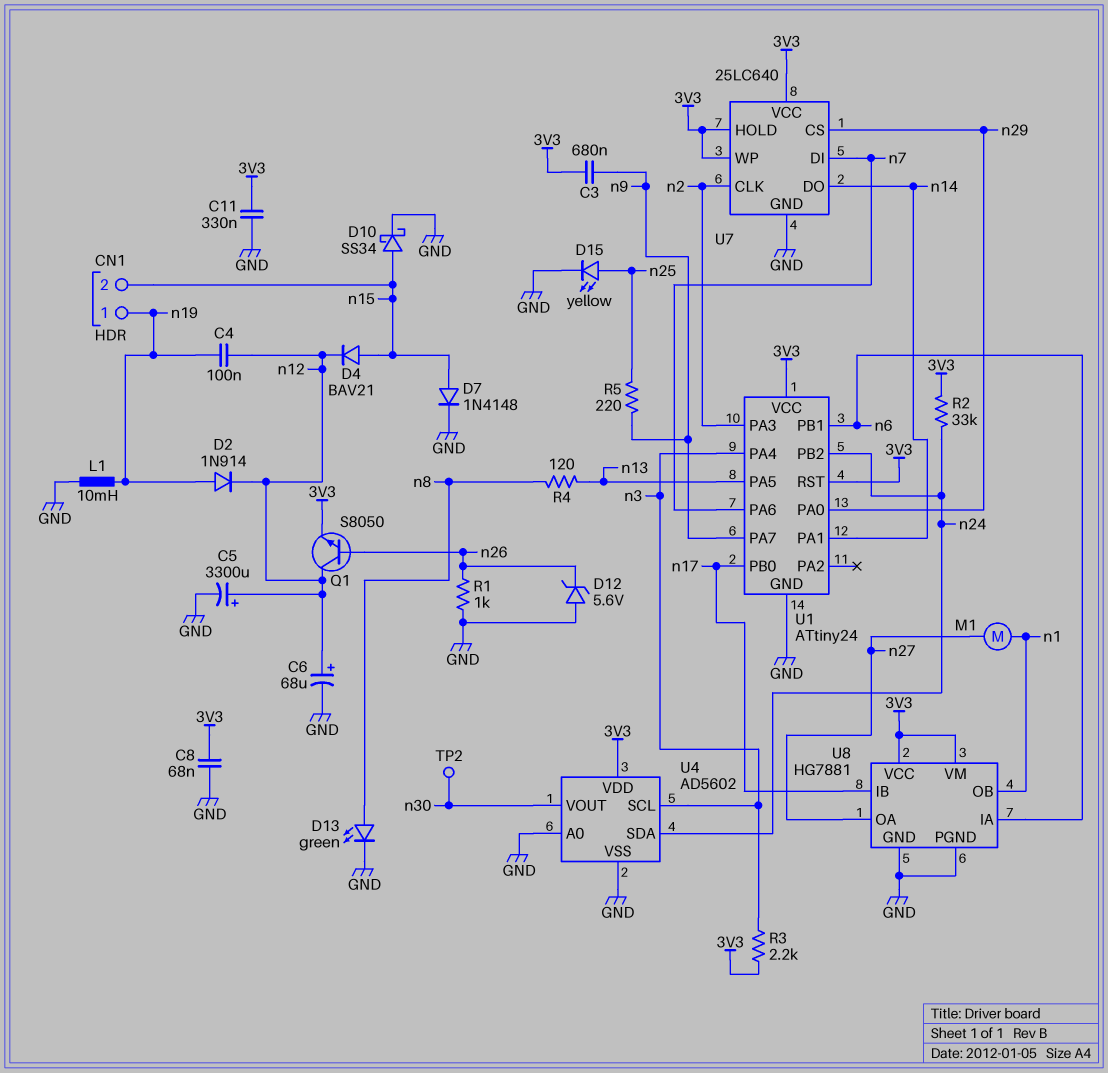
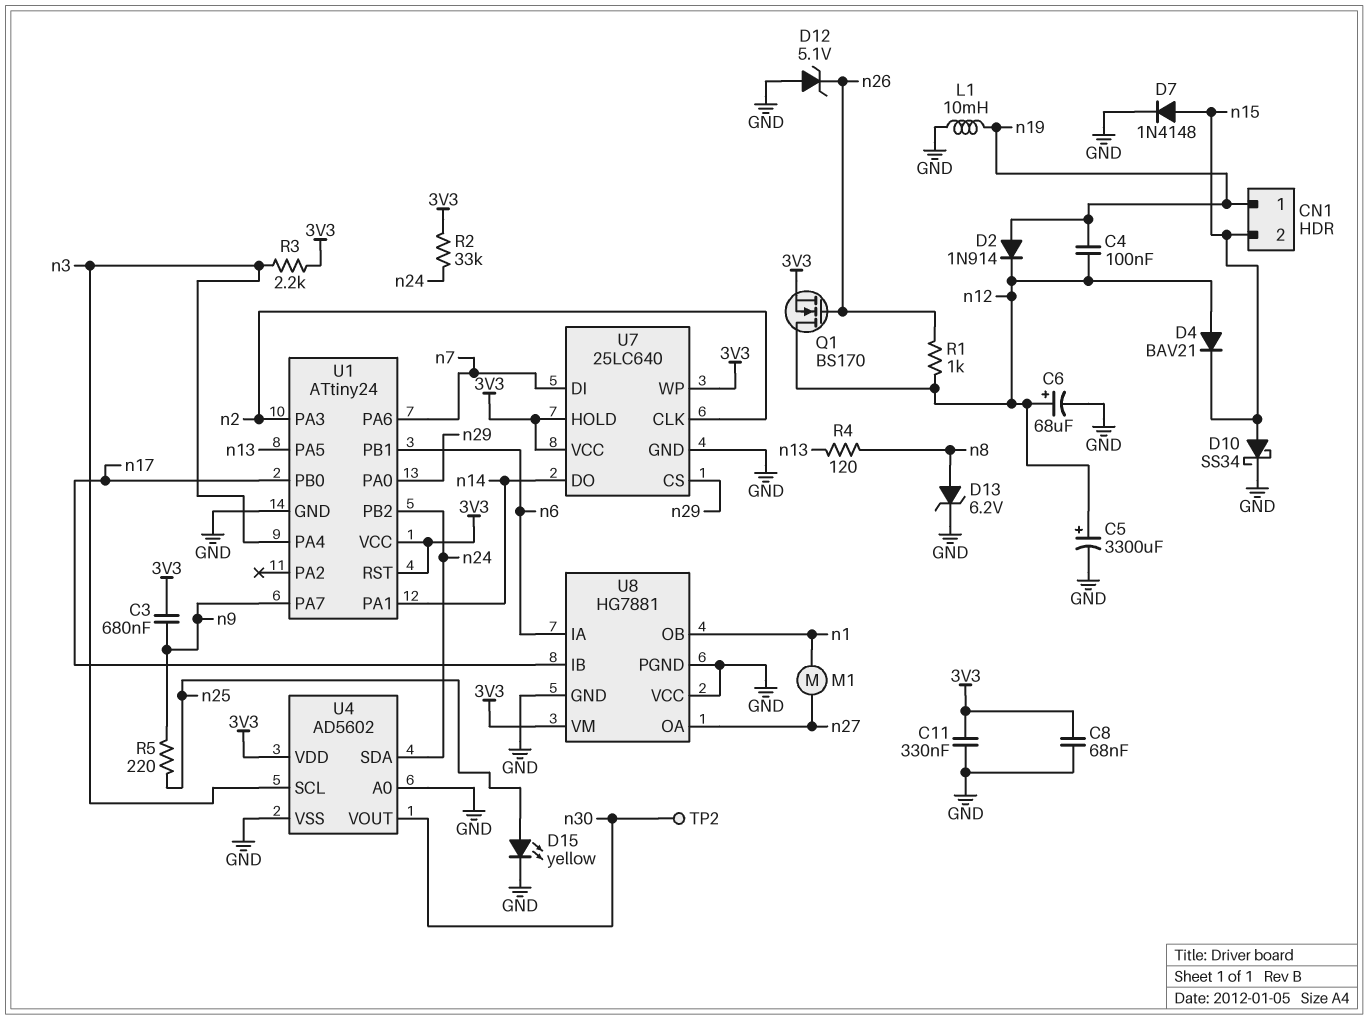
D4: diode BAV21 (A n15, K n12) -> diode BAV21 (A n12, K n15)
D12: zener 5.6V (A GND, K n26) -> zener 5.1V (A GND, K n26)
D13: LED green (A n8, K GND) -> zener 6.2V (A n8, K GND)
Q1: NPN S8050 (B n26, C n12, E 3V3) -> NMOS BS170 (G n26, D n12, S 3V3)
R1: 1k (GND, n26) -> 1k (n12, n26)
U8 pin VCC: 3V3 -> GND

